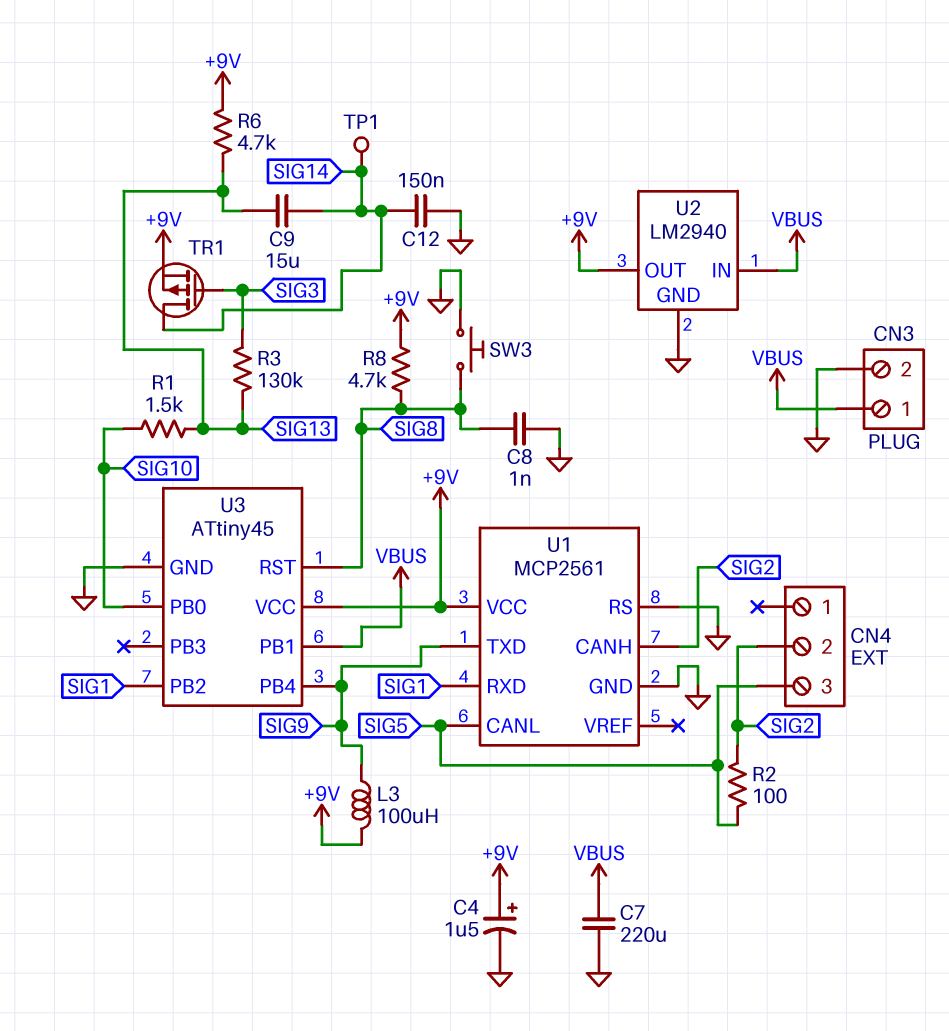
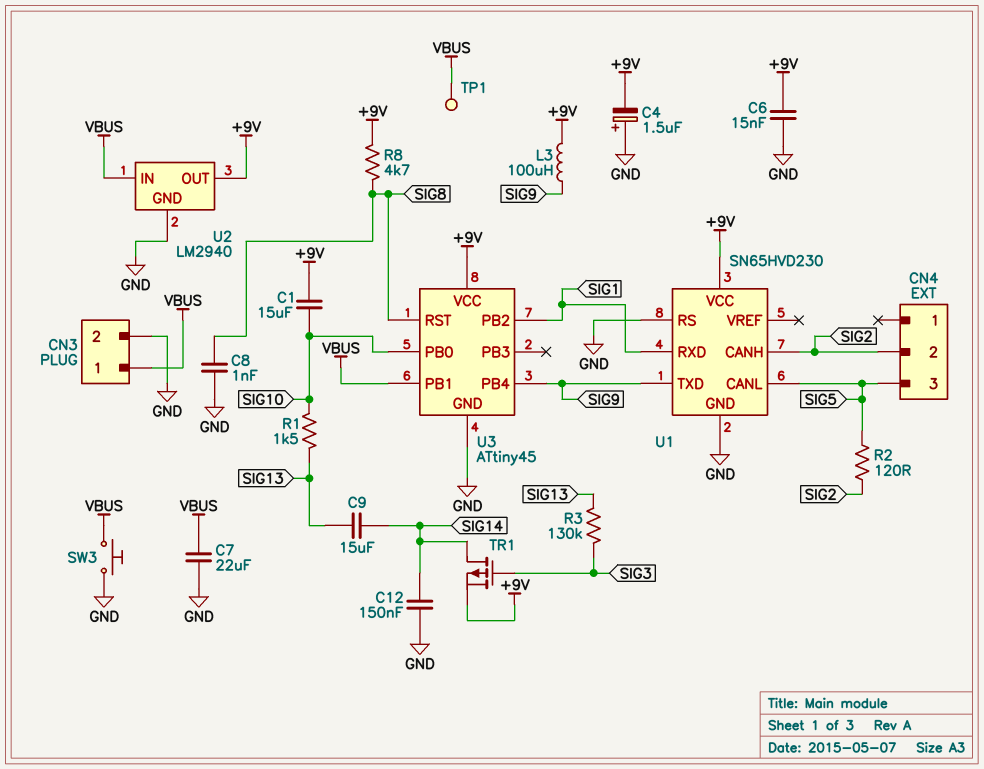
C1: none -> 15uF (+9V, SIG10)
C4: 1.5uF (plus +9V, minus GND) -> 1.5uF (plus GND, minus +9V)
C6: none -> 15nF (+9V, GND)
C7: 220uF (GND, VBUS) -> 22uF (GND, VBUS)
R2: 100 (SIG2, SIG5) -> 120 (SIG2, SIG5)
R6: 4.7k (+9V, SIG13) -> none
SW3: button (GND, SIG8) -> button (GND, VBUS)
TP1: test point (SIG14) -> test point (VBUS)
U1: MCP2561 -> SN65HVD230

